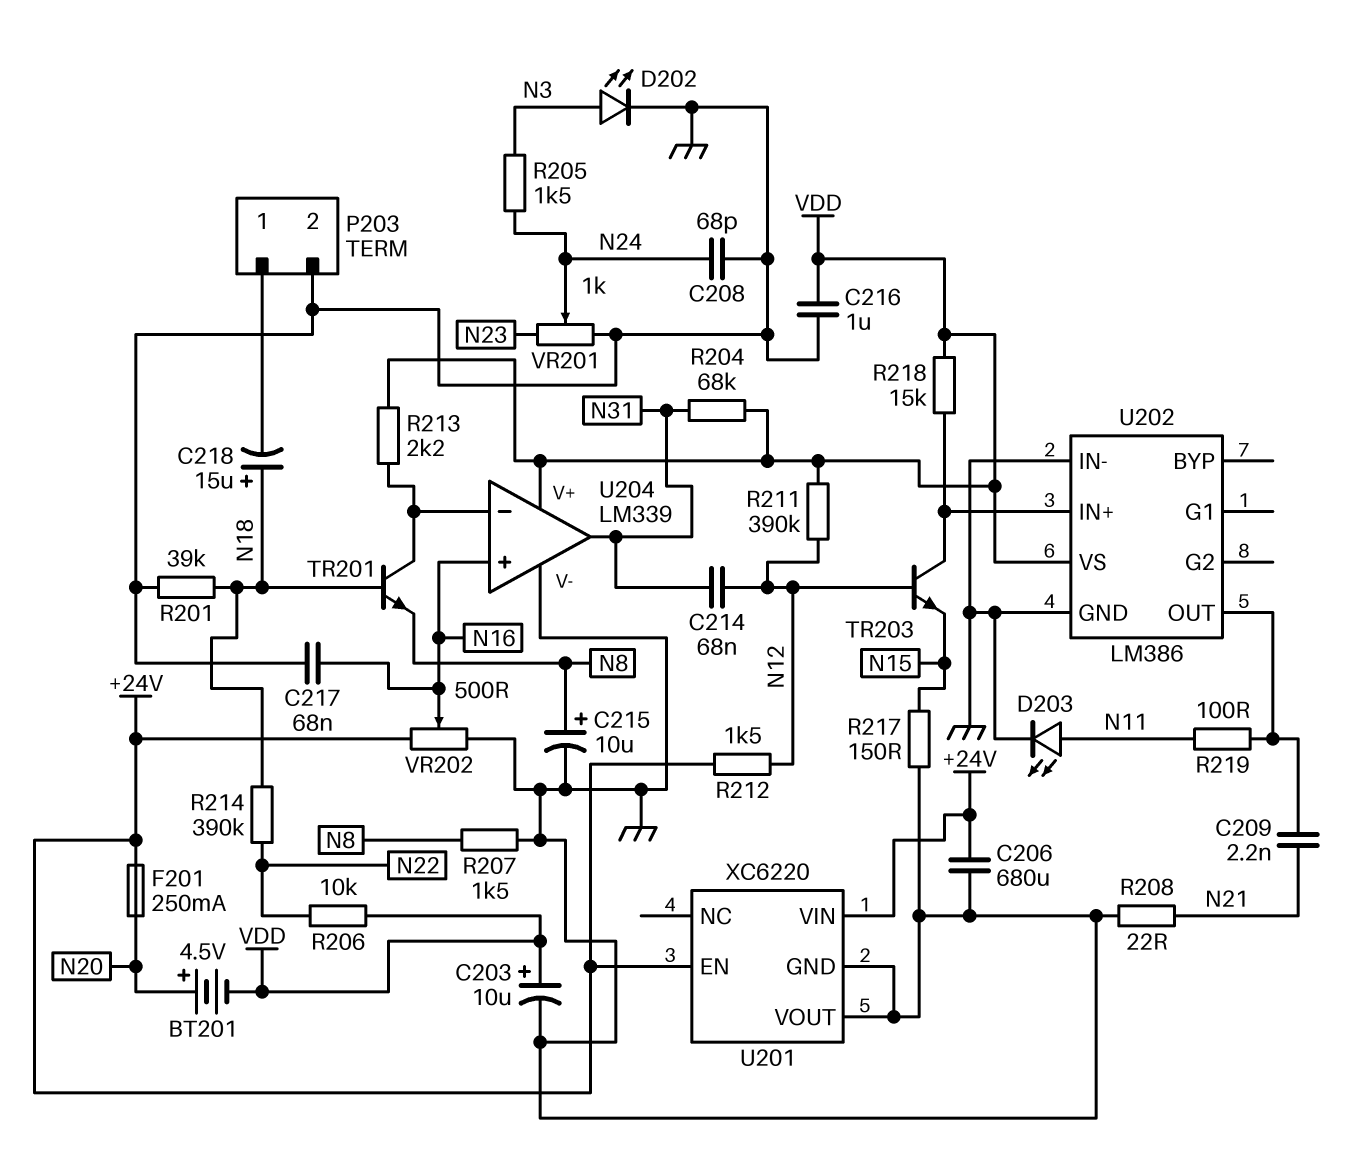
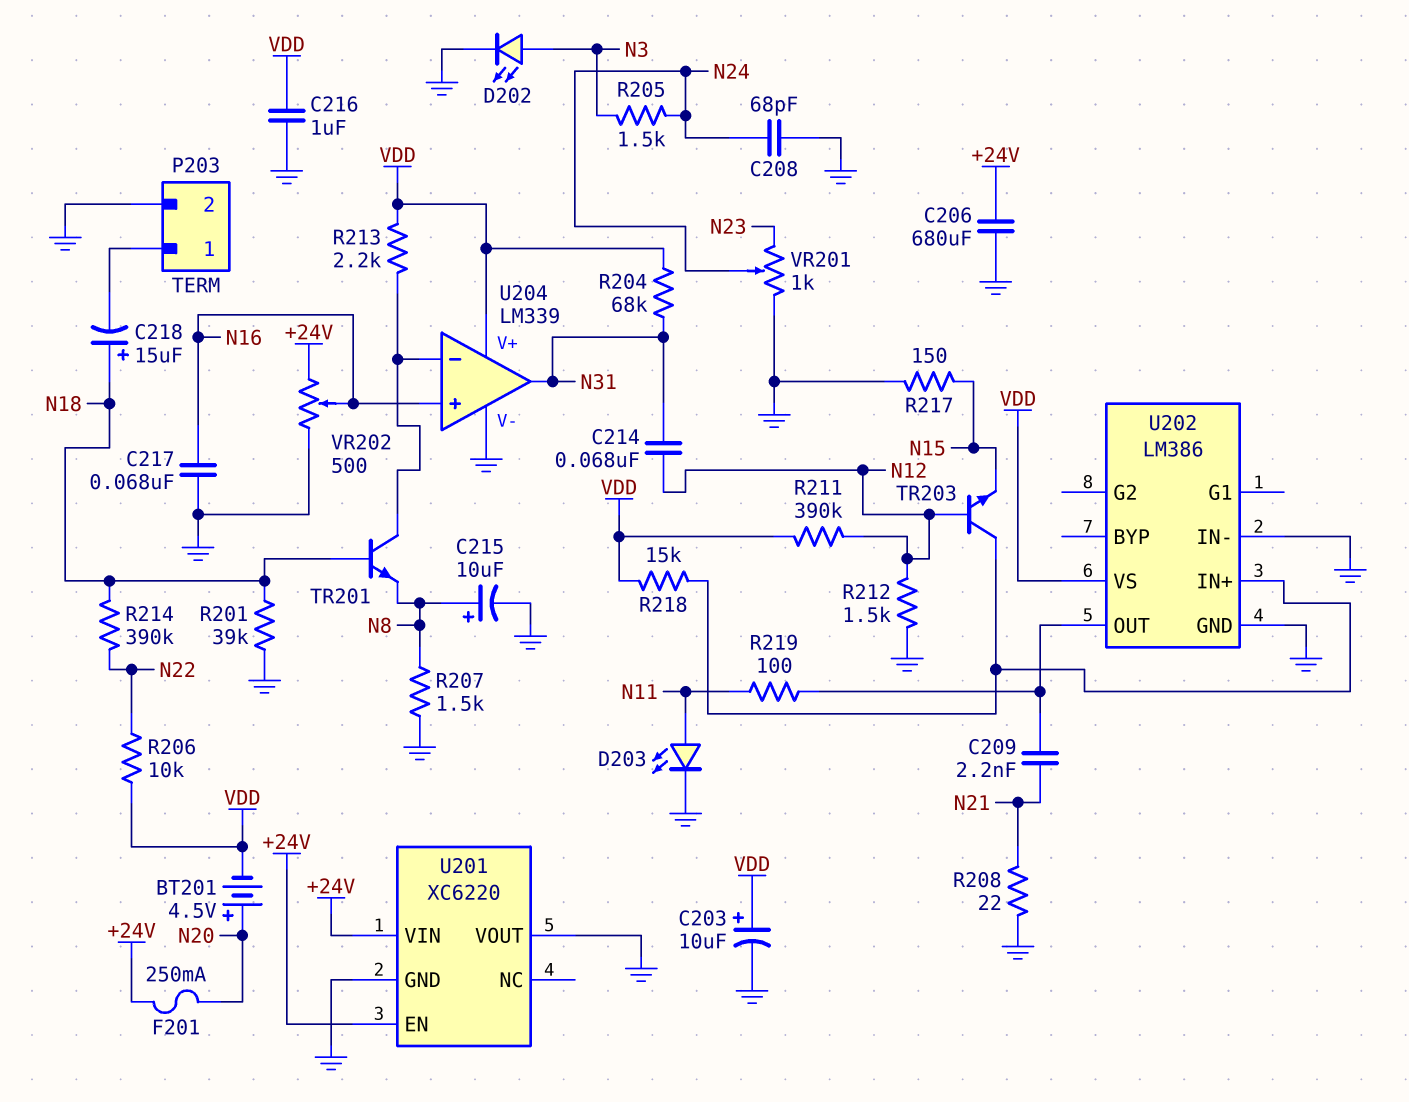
R212: 1.5k (+24V, N12) -> 1.5k (GND, N12)

